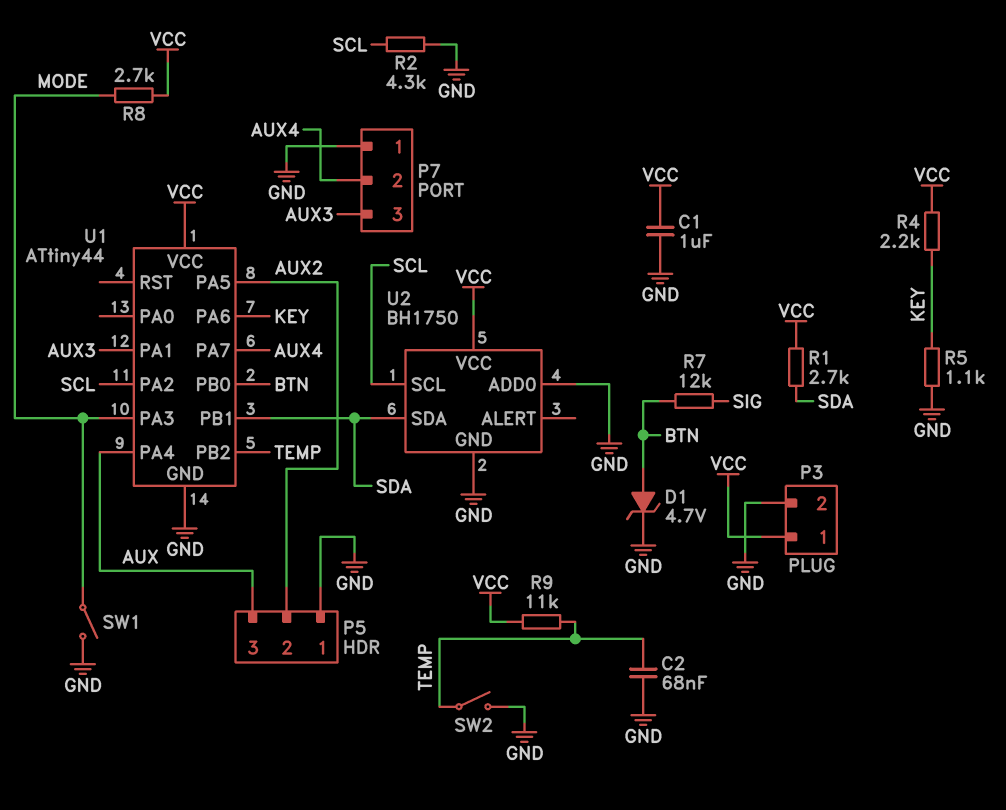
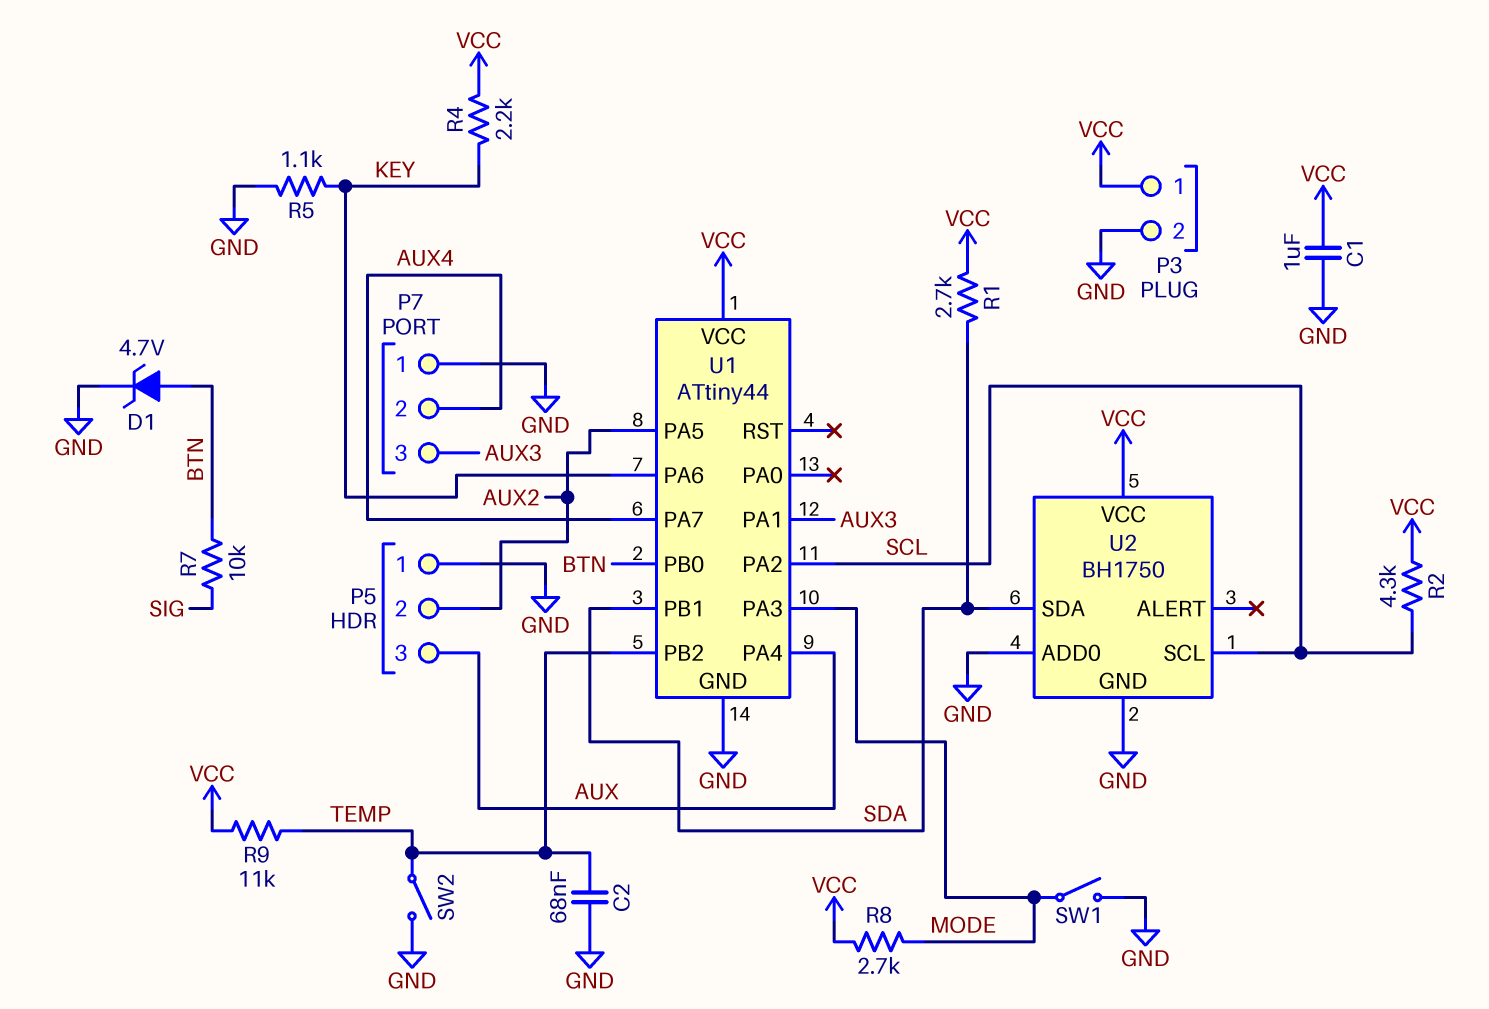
R2: 4.3k (GND, SCL) -> 4.3k (SCL, VCC)
R7: 12k (BTN, SIG) -> 10k (BTN, SIG)

